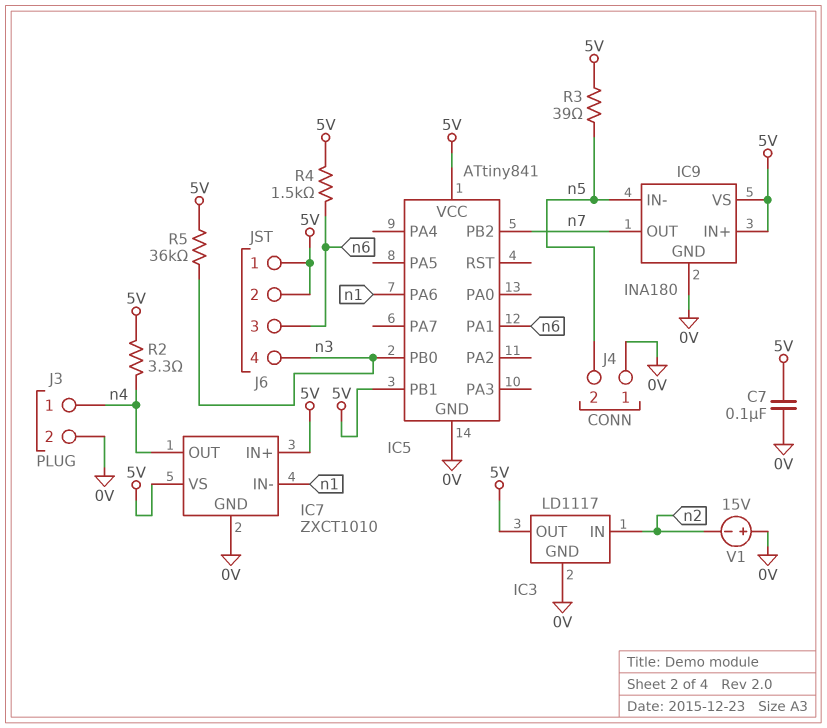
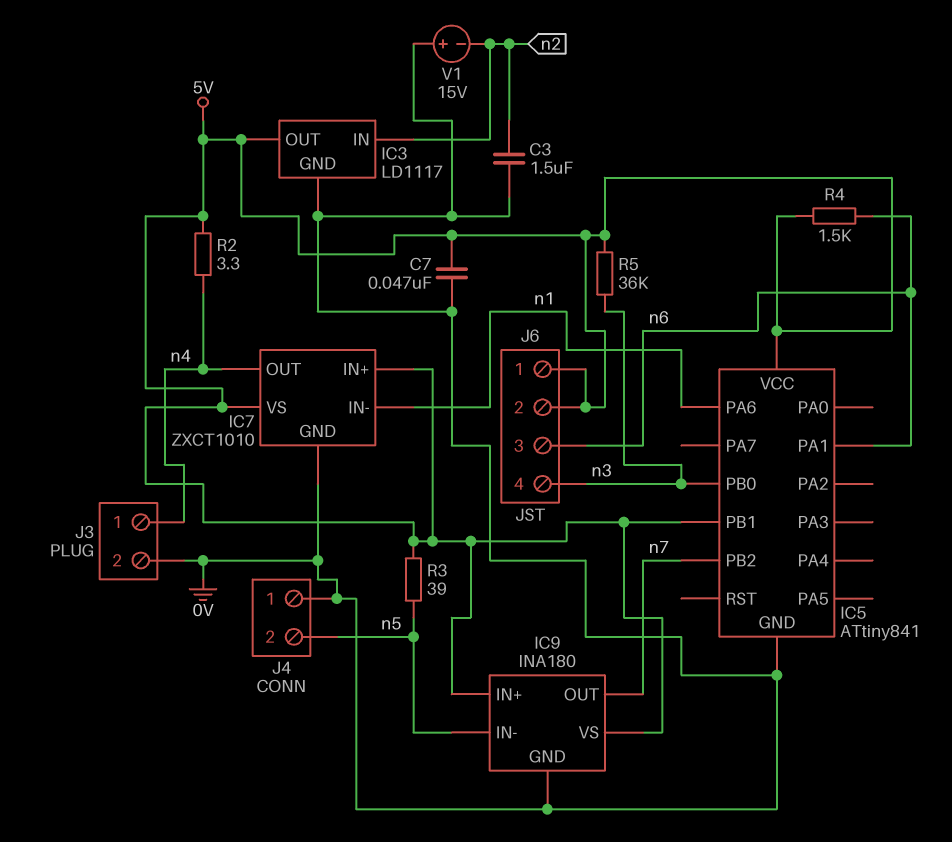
C3: none -> 1.5uF (0V, n2)
C7: 100nF (0V, 5V) -> 47nF (0V, 5V)

